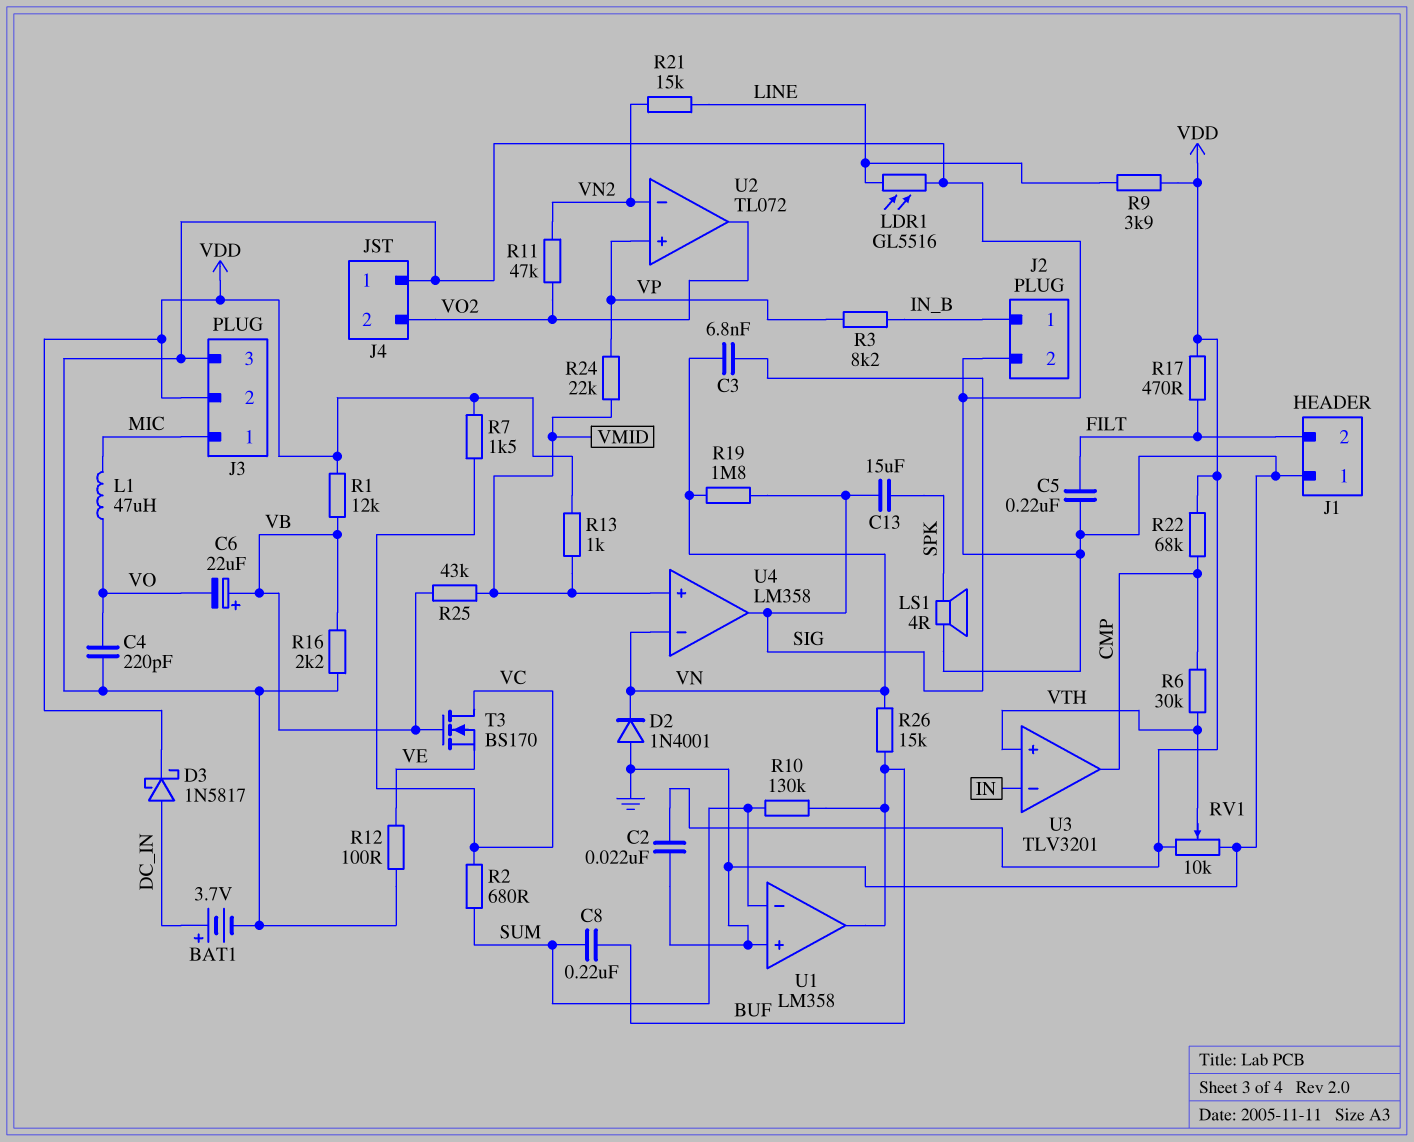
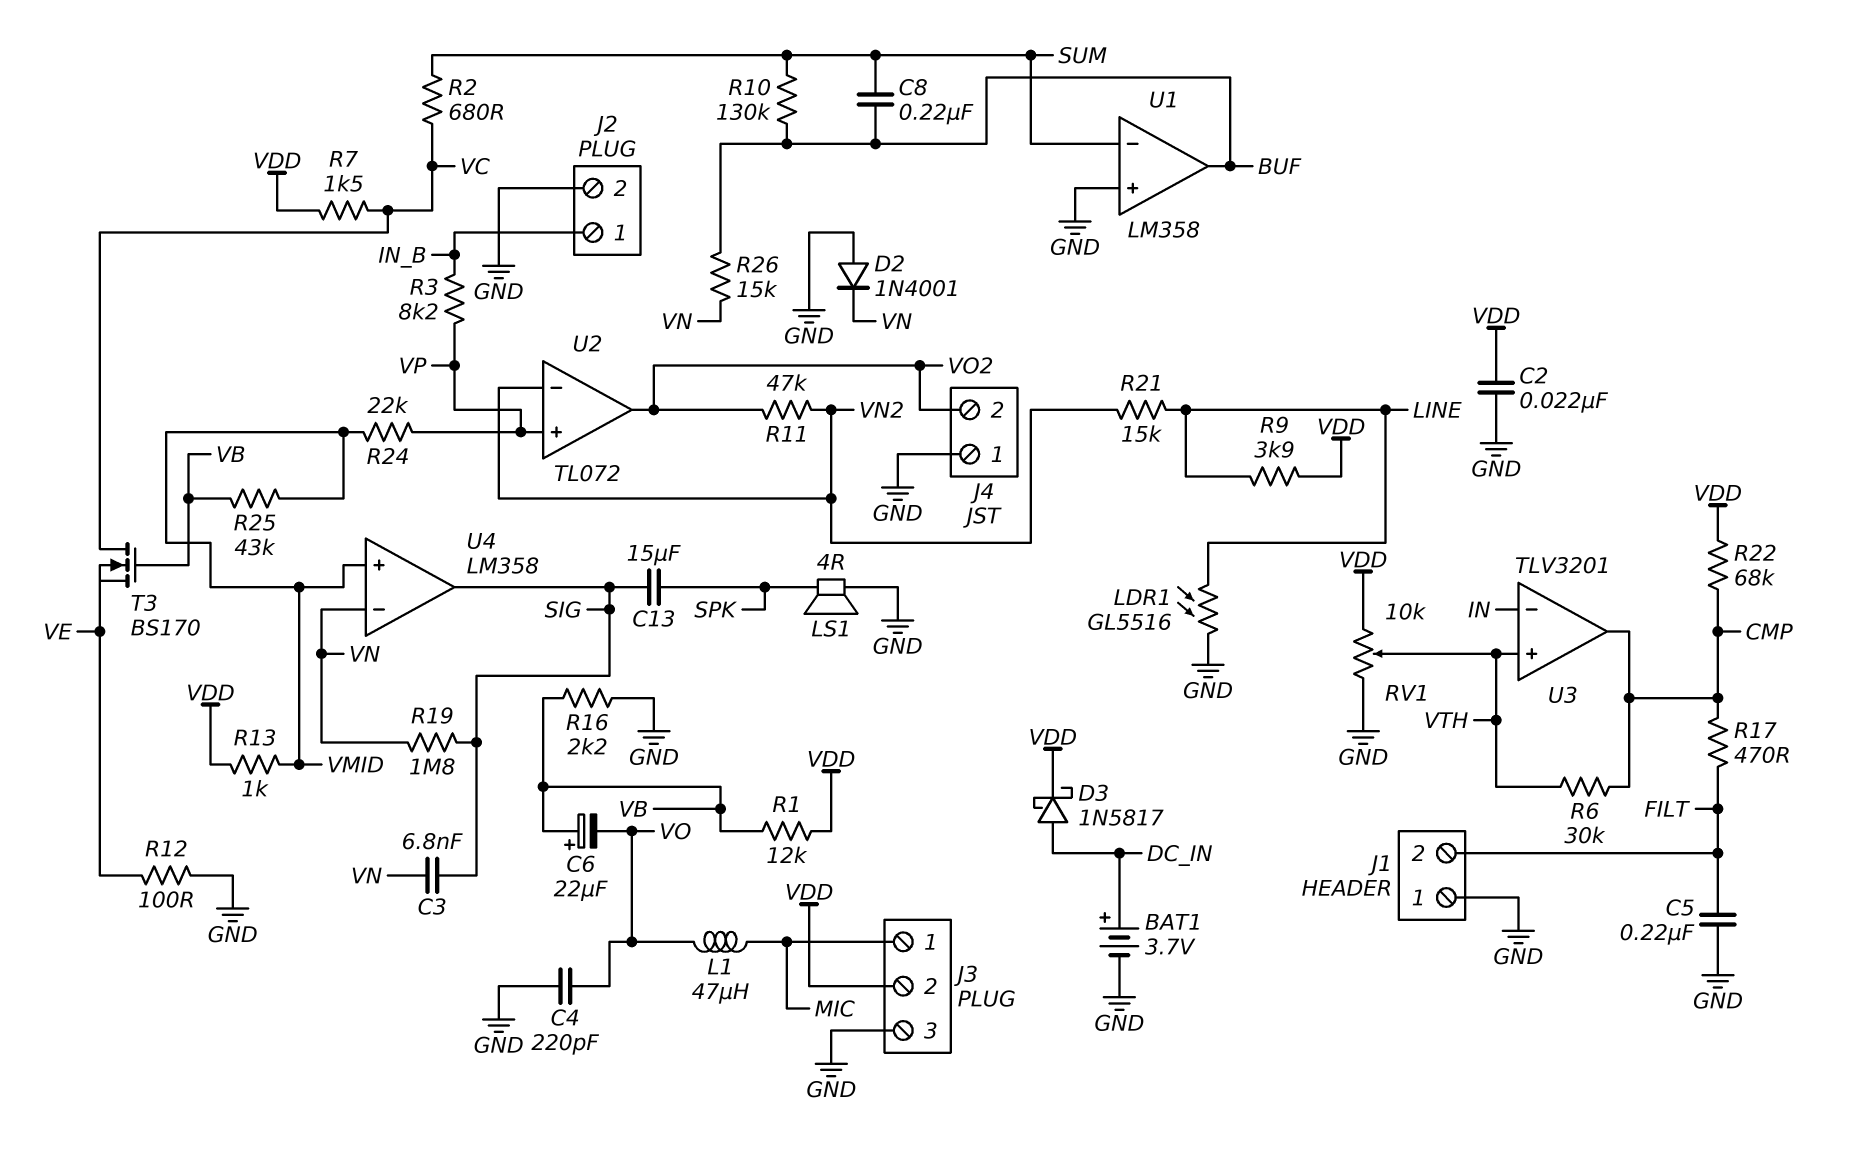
R17: 470 (FILT, VDD) -> 470 (CMP, FILT)

